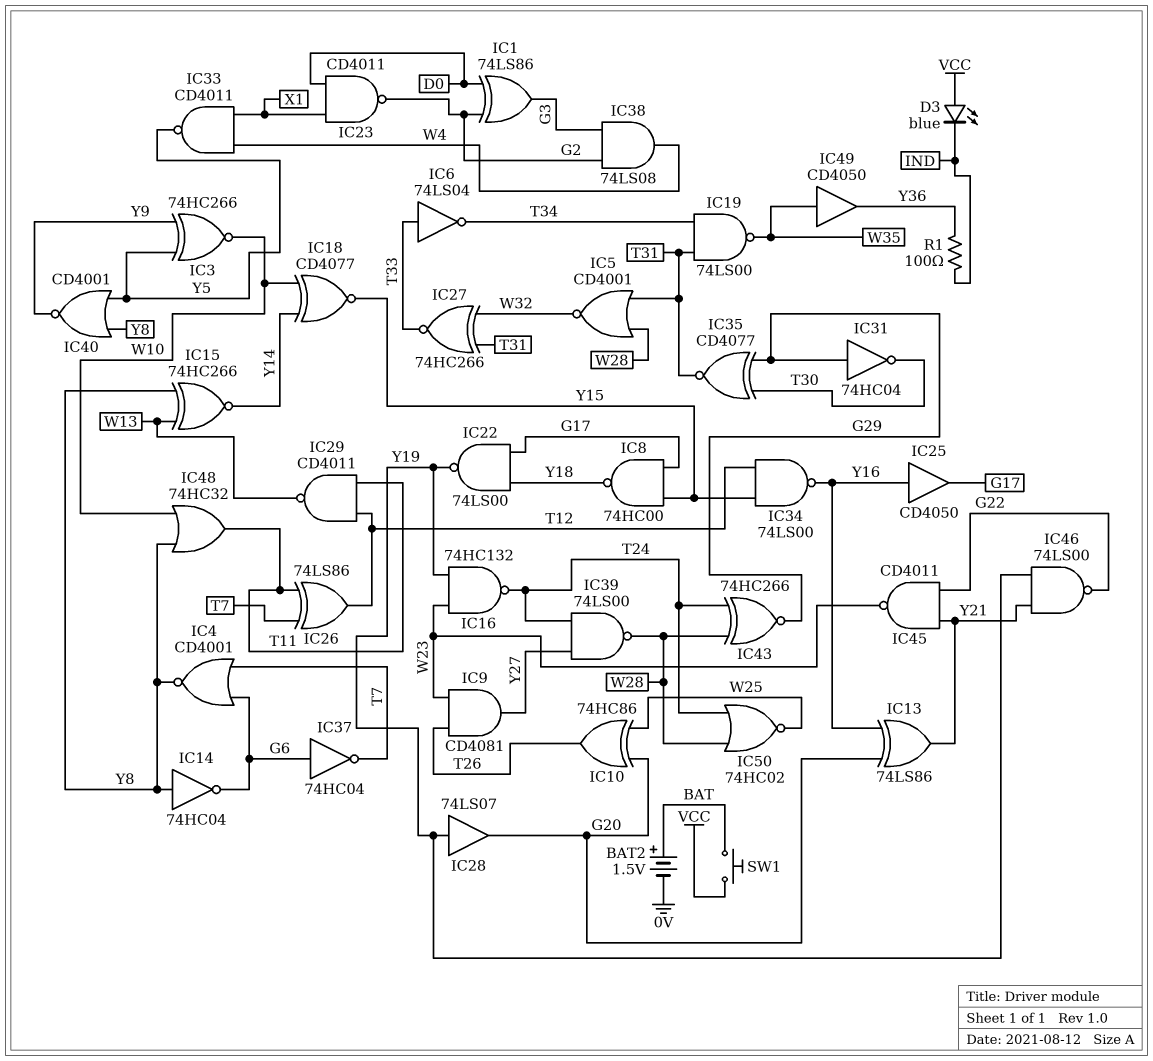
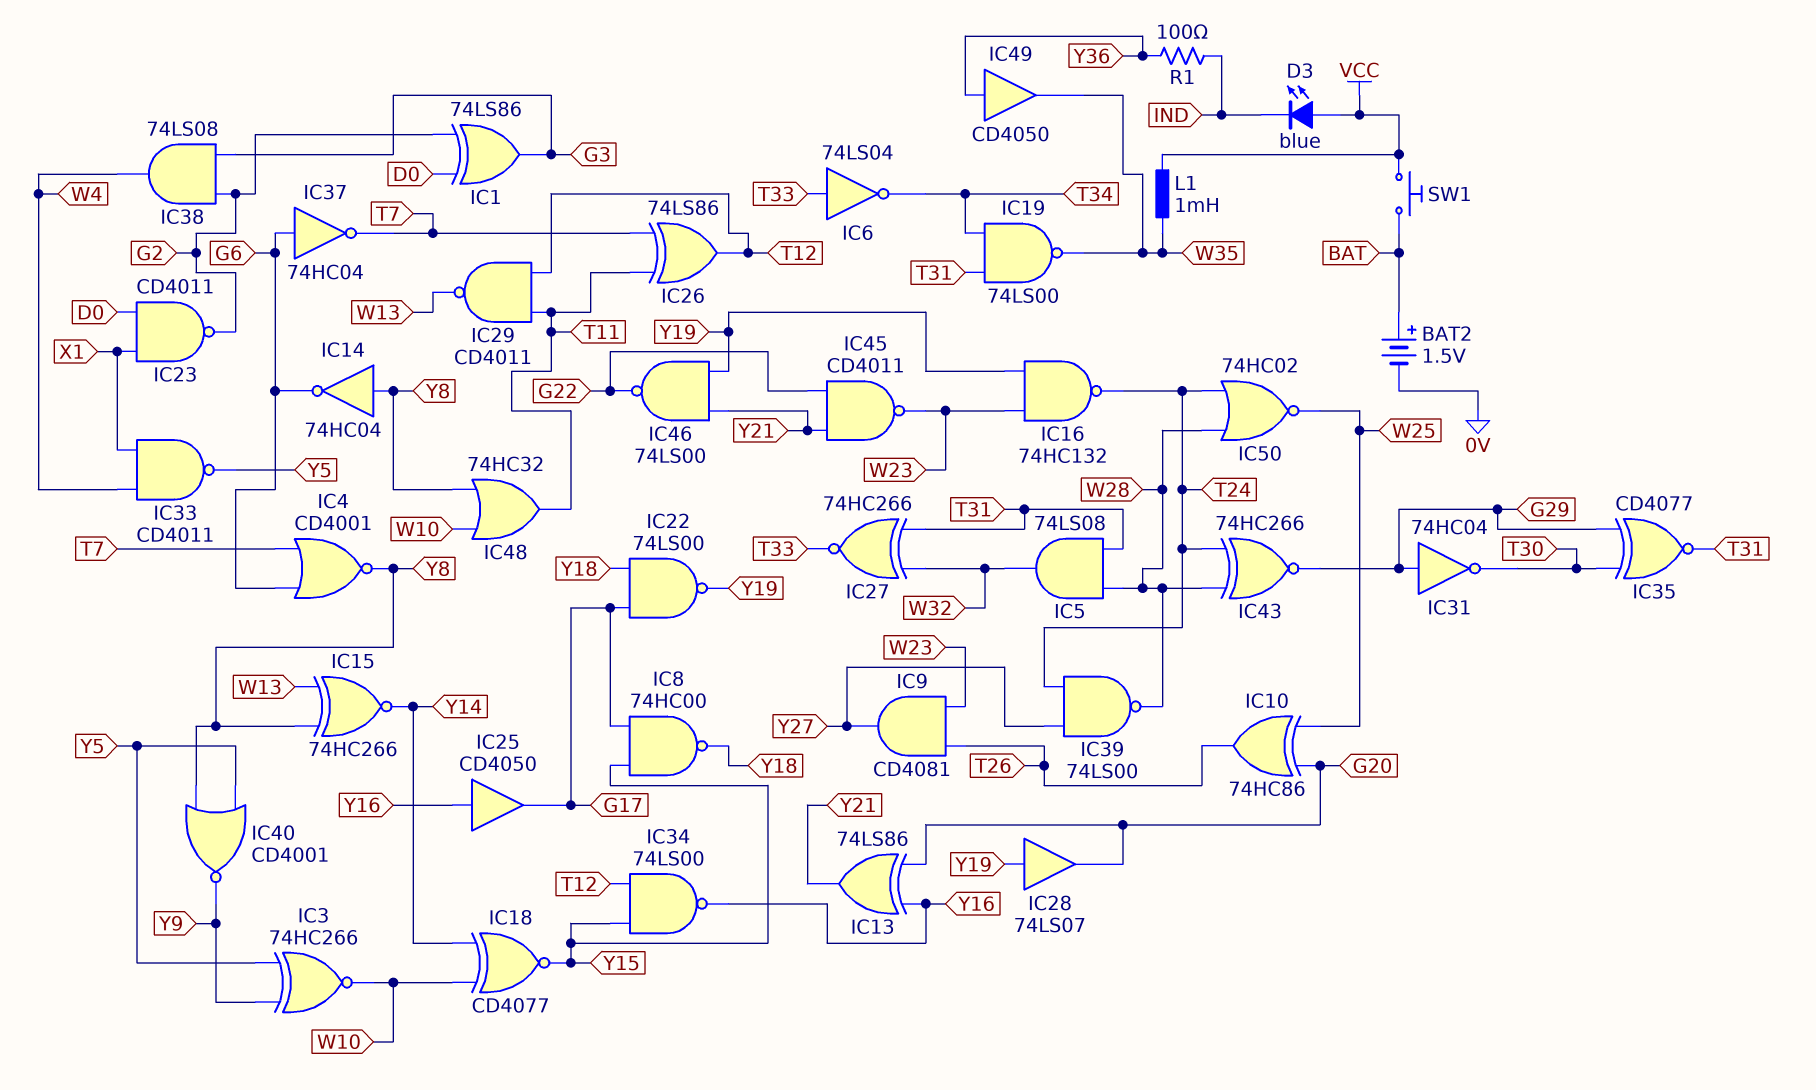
IC5: NOR CD4001 (in T31, in W28, out W32) -> AND 74LS08 (in T31, in W28, out W32)
IC49: buffer CD4050 (in W35, out Y36) -> buffer CD4050 (in Y36, out W35)
L1: none -> 1mH (VCC, W35)

